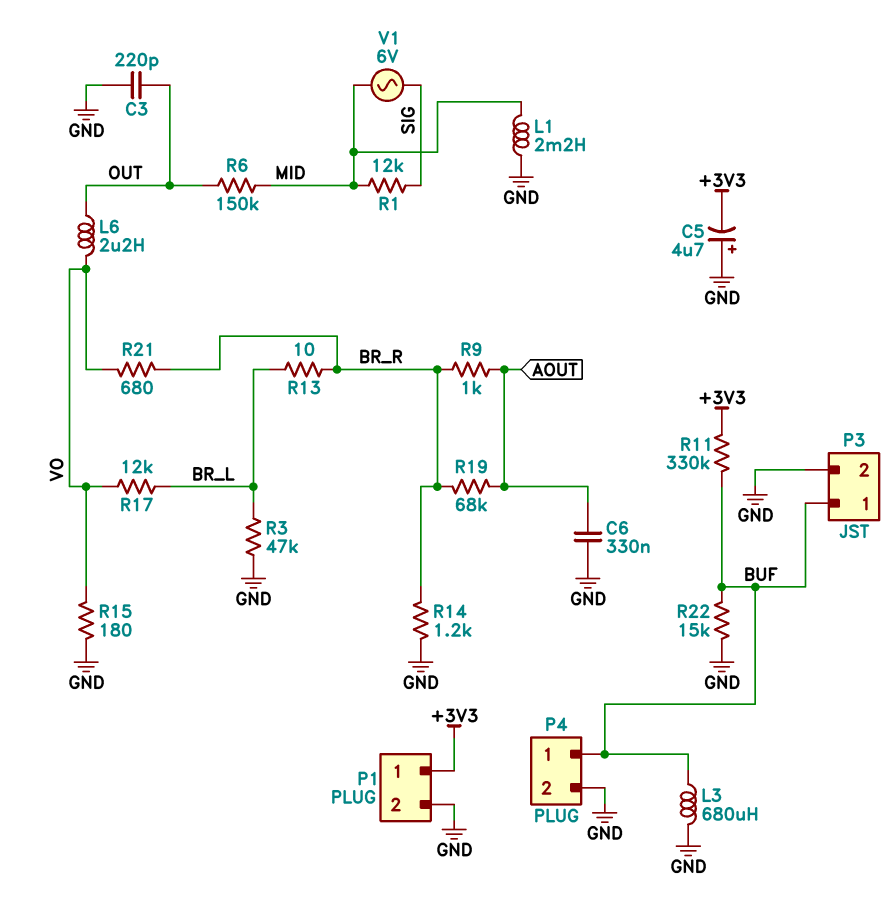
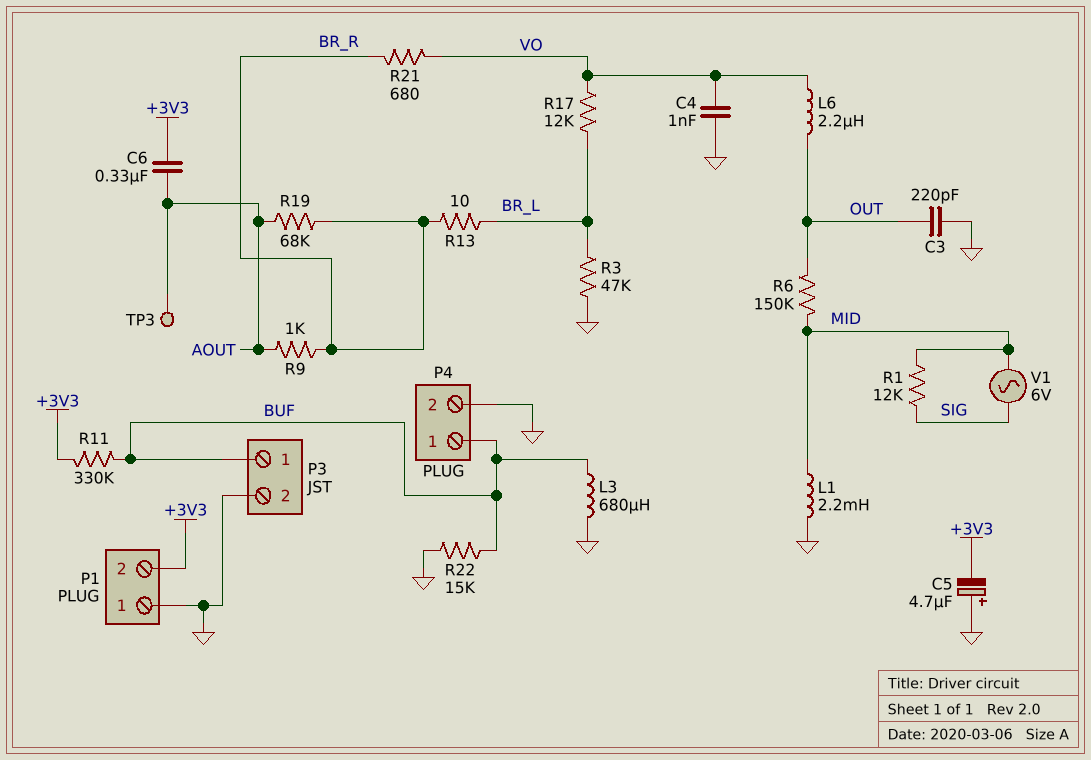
C4: none -> 1nF (GND, VO)
C6: 330nF (AOUT, GND) -> 330nF (+3V3, AOUT)
P1 pin 1: +3V3 -> GND
P1 pin 2: GND -> +3V3
R14: 1.2k (BR_R, GND) -> none
R15: 180 (GND, VO) -> none
TP3: none -> test point (AOUT)

